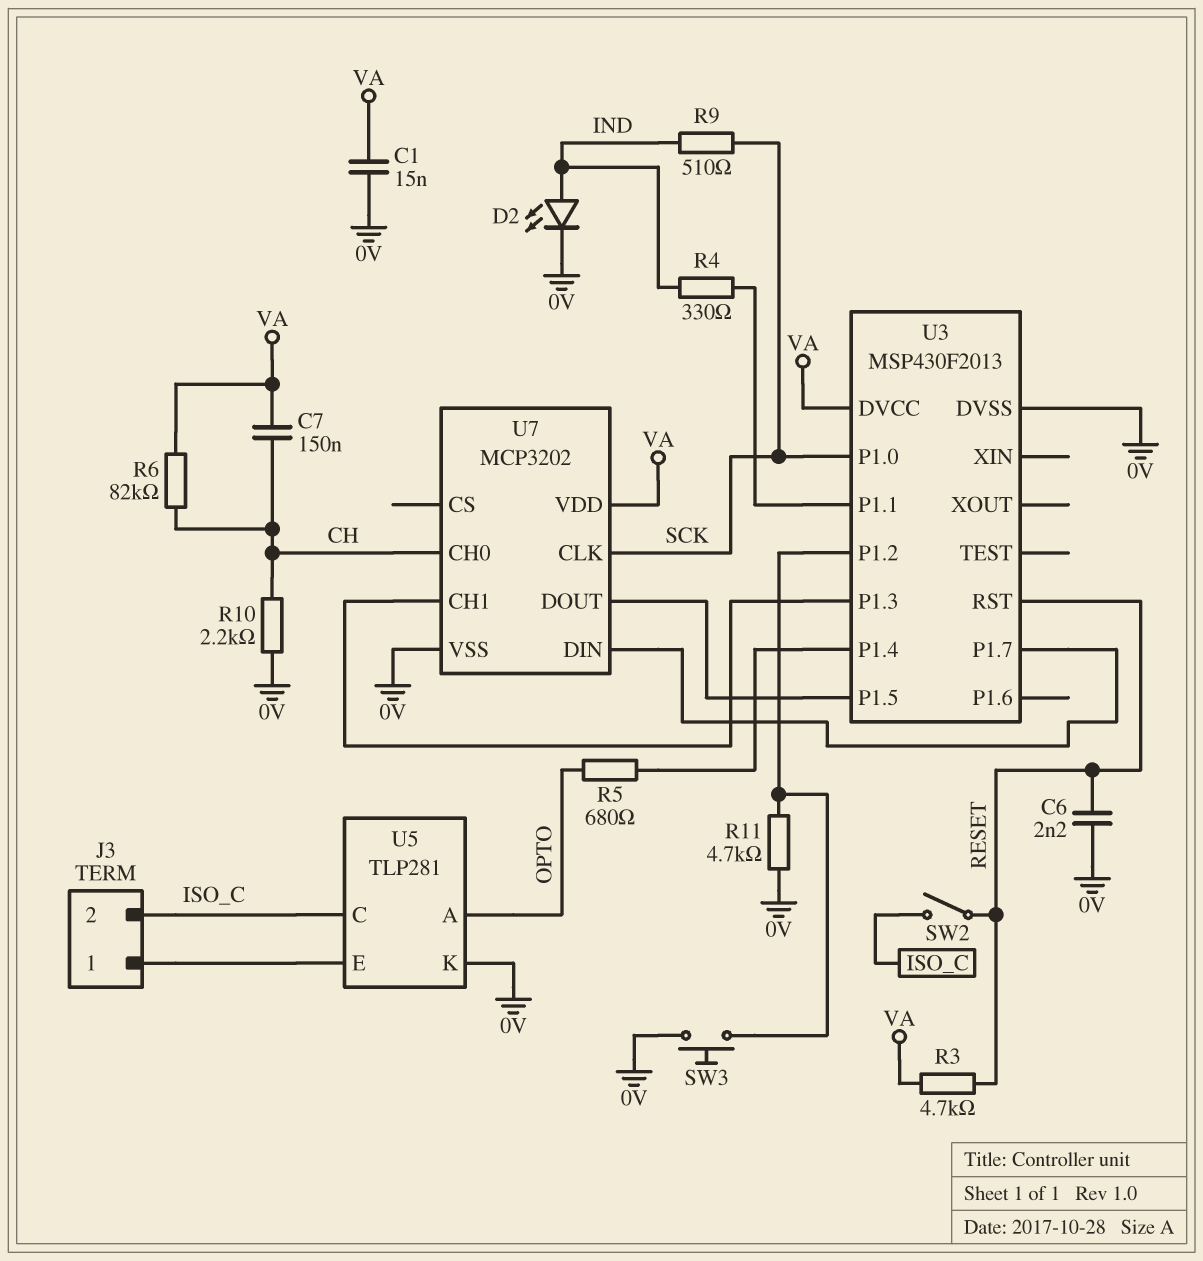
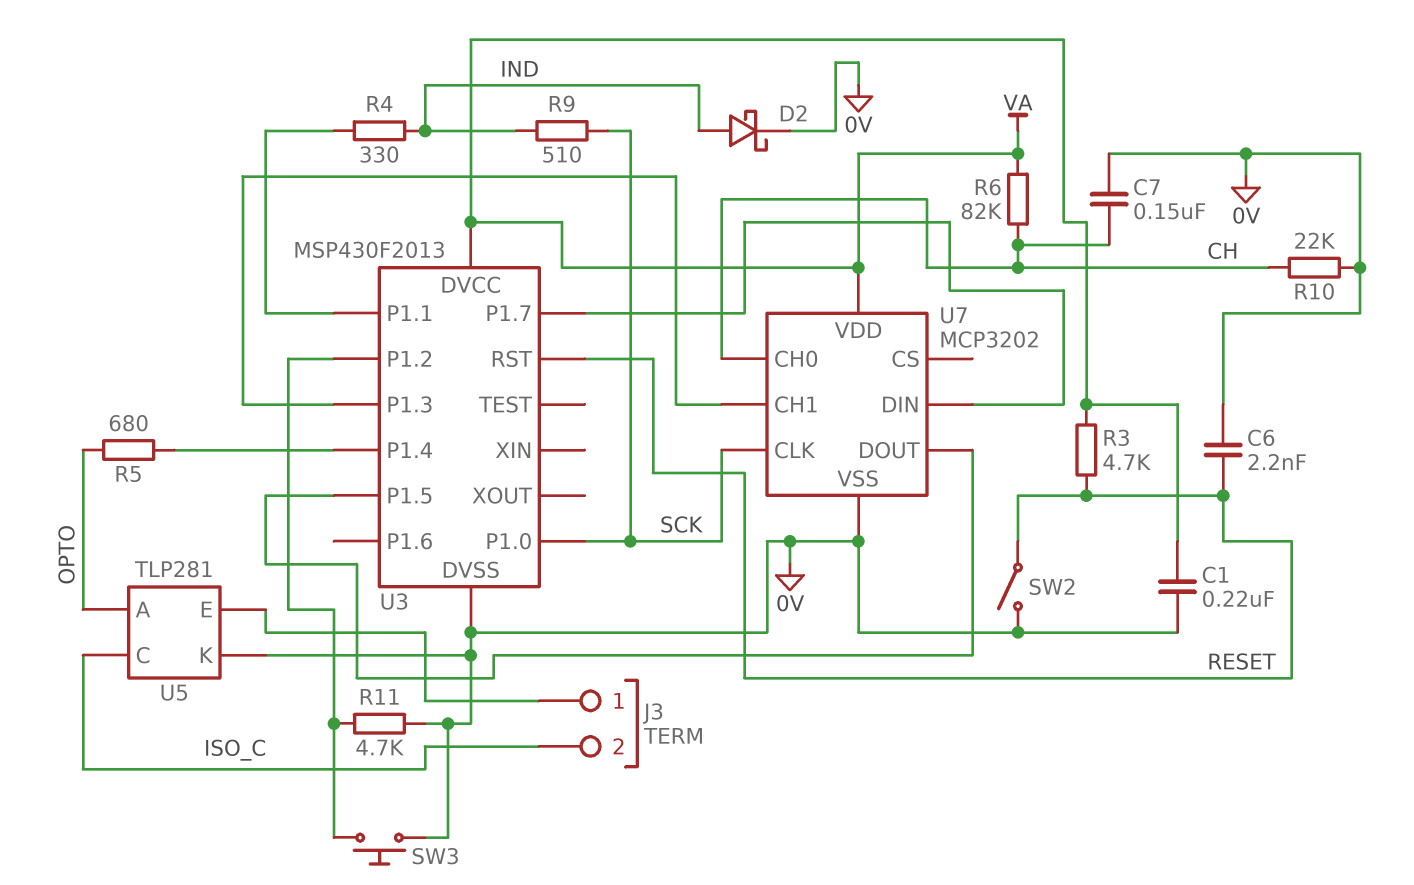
C1: 15nF (0V, VA) -> 220nF (0V, VA)
C7: 150nF (CH, VA) -> 150nF (0V, CH)
D2: LED (A IND, K 0V) -> schottky (A IND, K 0V)
R10: 2.2k (0V, CH) -> 22k (0V, CH)
SW2: switch (ISO_C, RESET) -> switch (0V, RESET)

